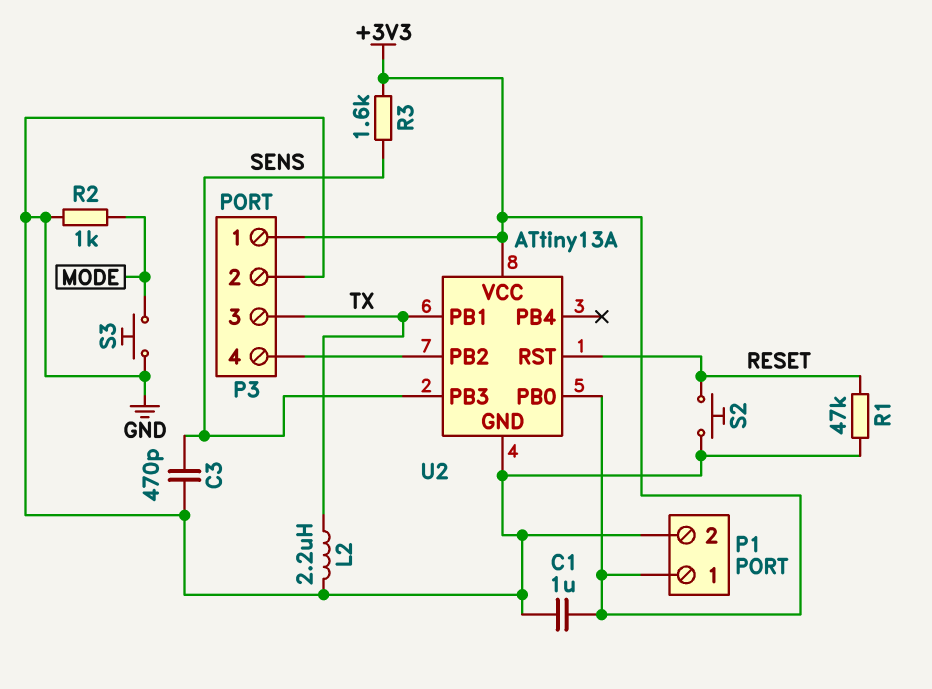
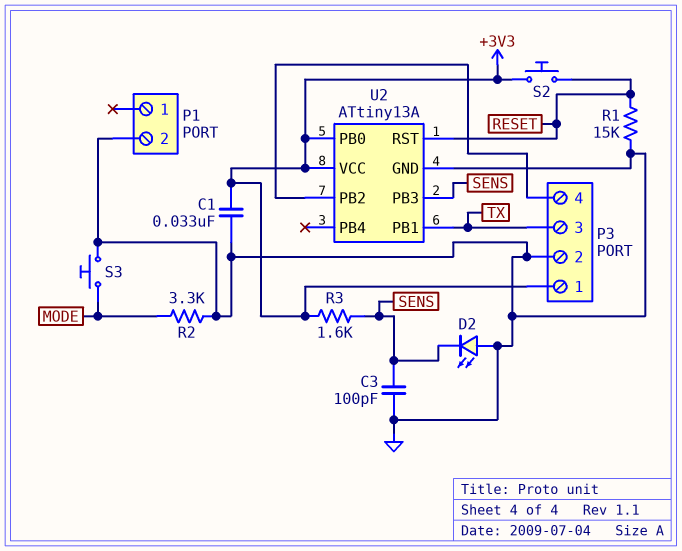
C1: 1uF (+3V3, GND) -> 33nF (+3V3, GND)
C3: 470pF (GND, SENS) -> 100pF (GND, SENS)
D2: none -> LED (A GND, K SENS)
L2: 2.2uH (GND, TX) -> none
P1 pin 1: +3V3 -> none
R1: 47k (GND, RESET) -> 15k (GND, RESET)
R2: 1k (GND, MODE) -> 3.3k (GND, MODE)
S2: button (GND, RESET) -> button (+3V3, RESET)

